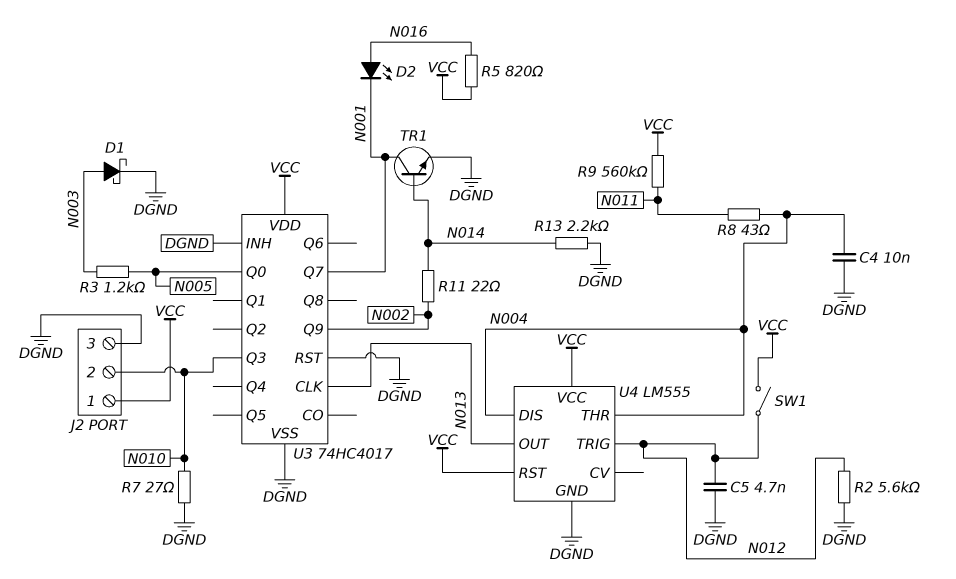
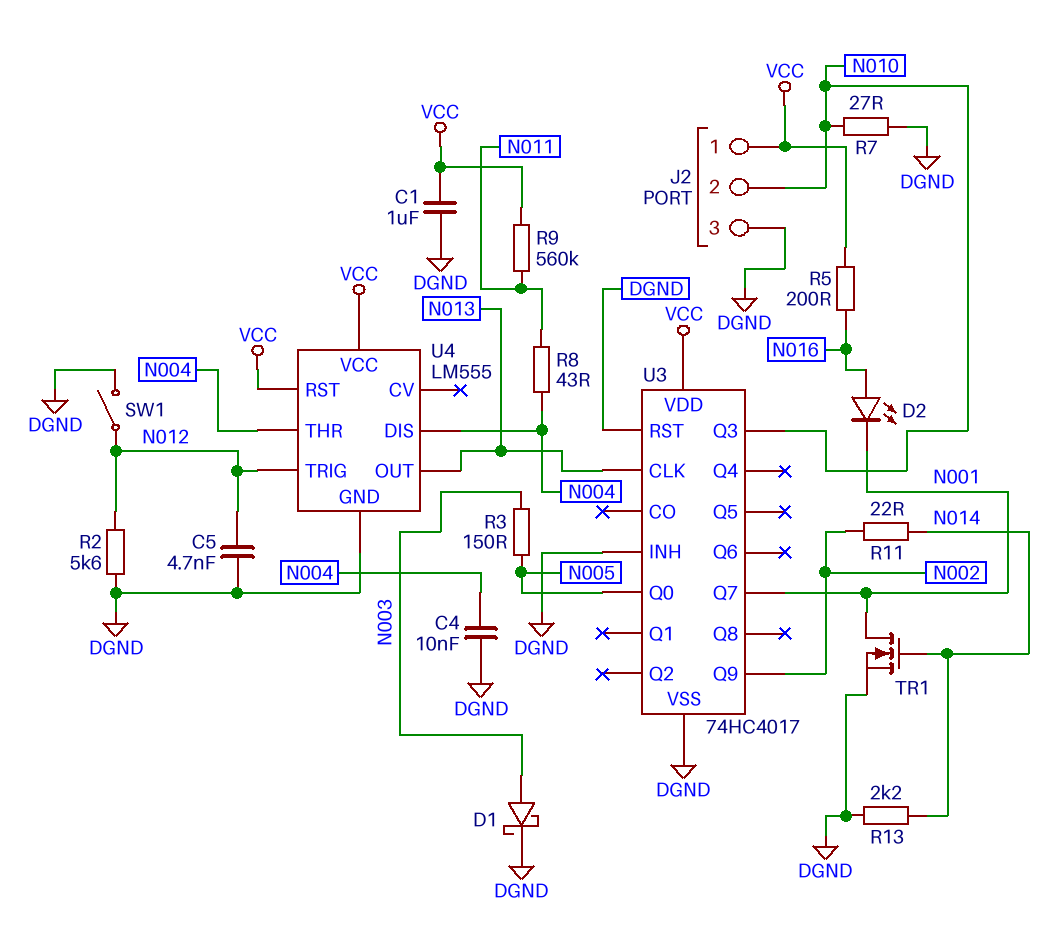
C1: none -> 1uF (DGND, VCC)
R3: 1.2k (N003, N005) -> 150 (N003, N005)
R5: 820 (N016, VCC) -> 200 (N016, VCC)
SW1: switch (N012, VCC) -> switch (DGND, N012)
TR1: NPN (B N014, C N001, E DGND) -> NMOS (G N014, D N001, S DGND)

